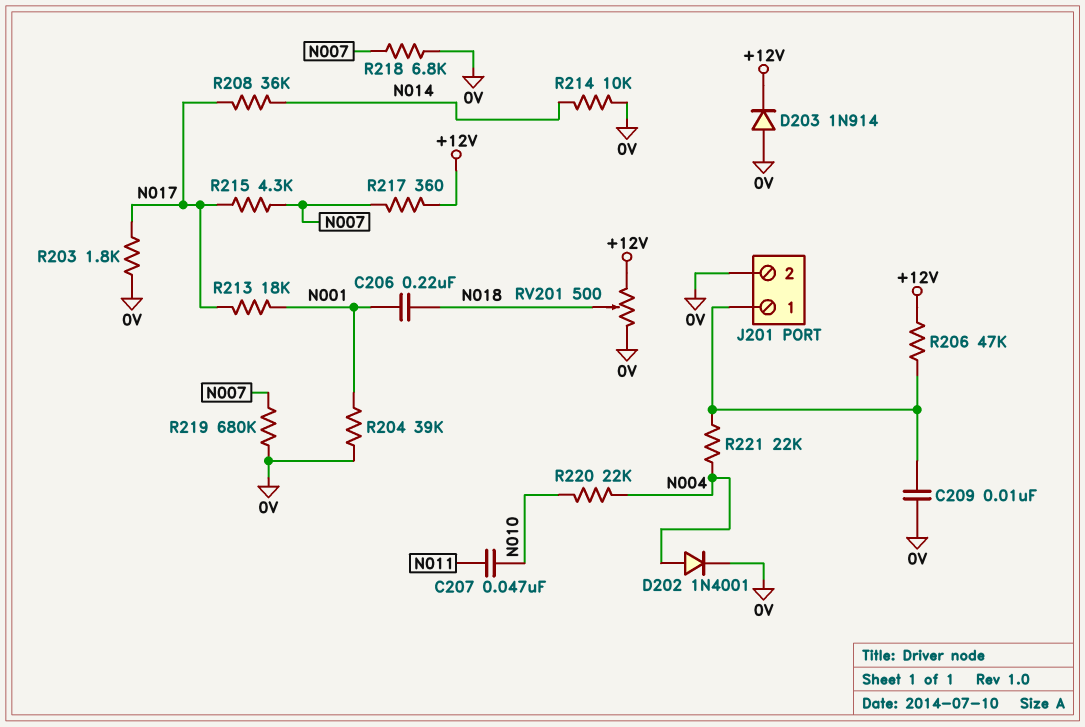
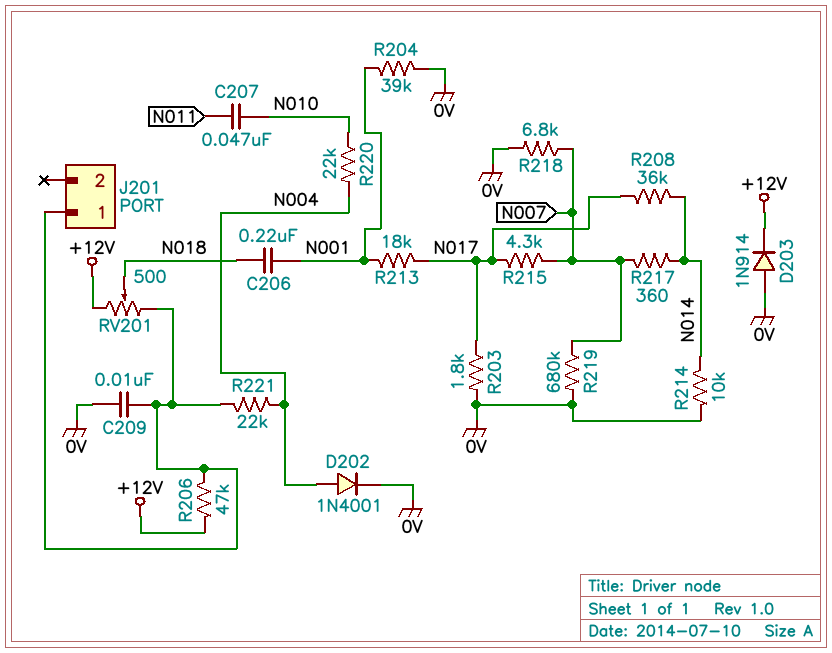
J201 pin 2: 0V -> none
R217: 360 (+12V, N007) -> 360 (N007, N014)
RV201: 500 (+12V, 0V, wiper N018) -> 500 (+12V, J201/1, wiper N018)

